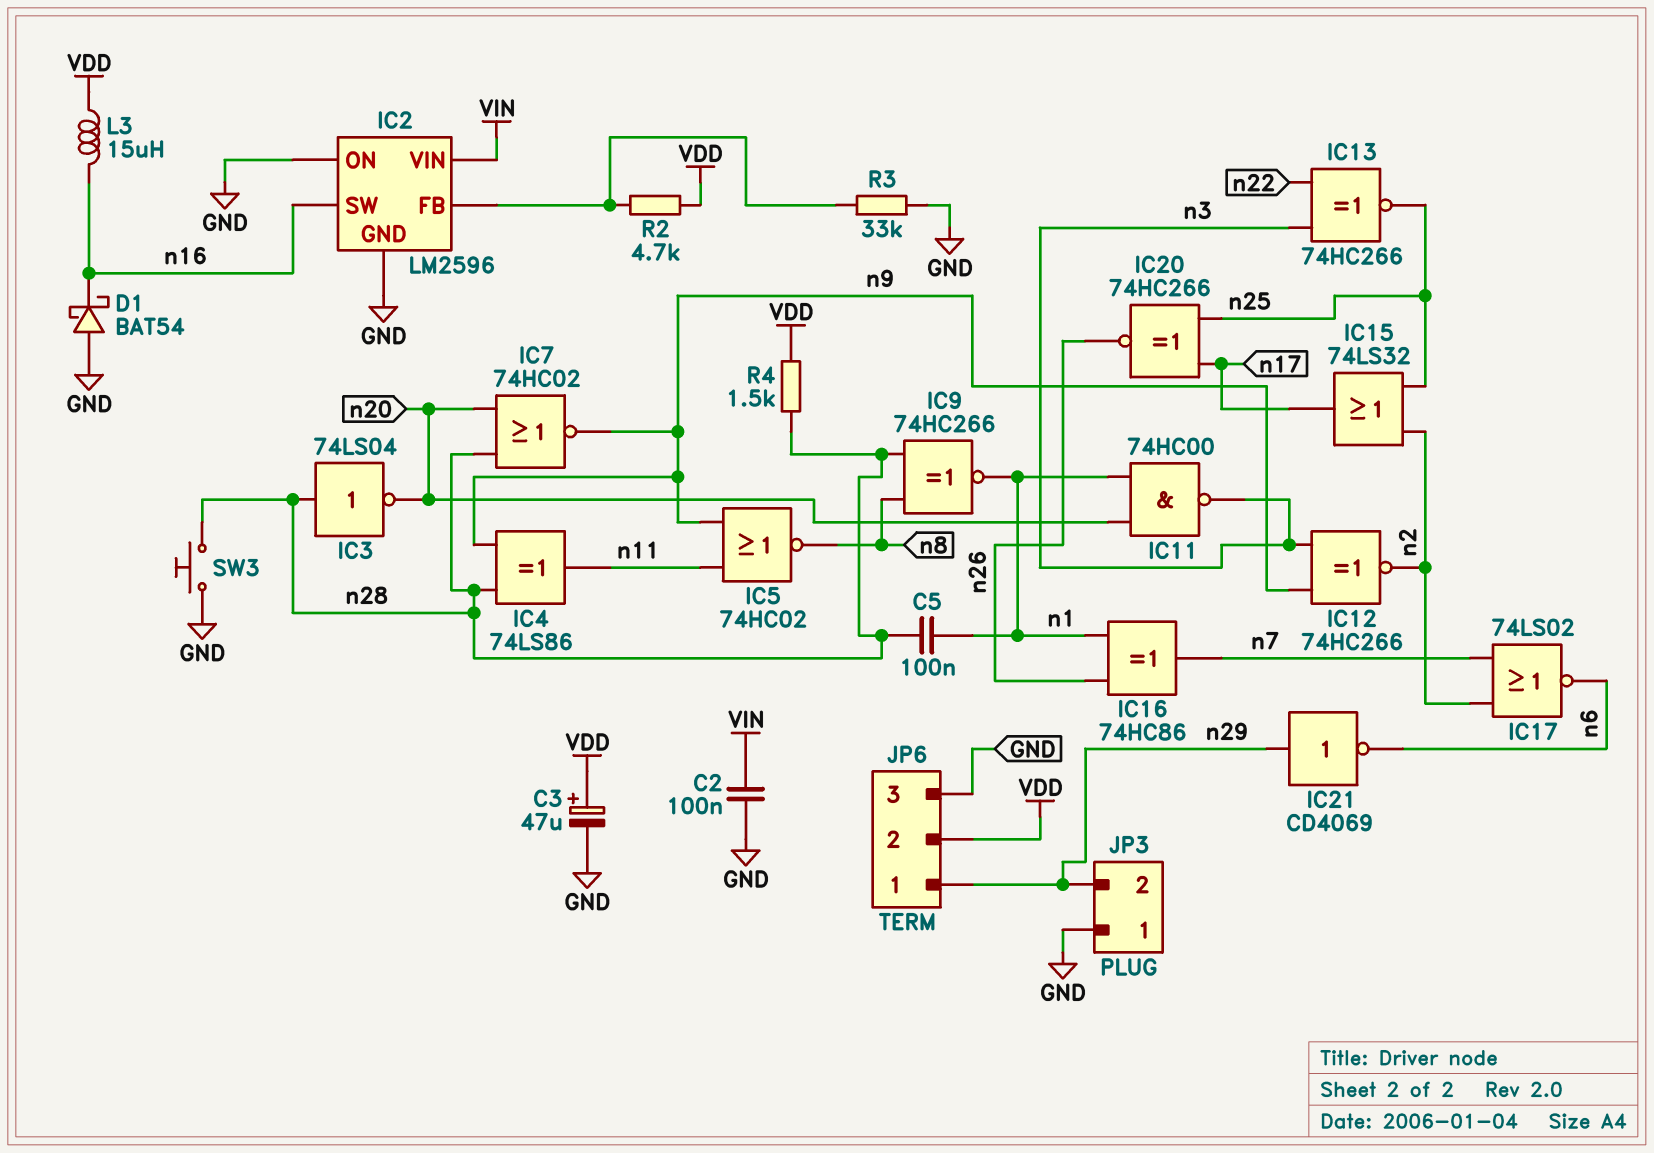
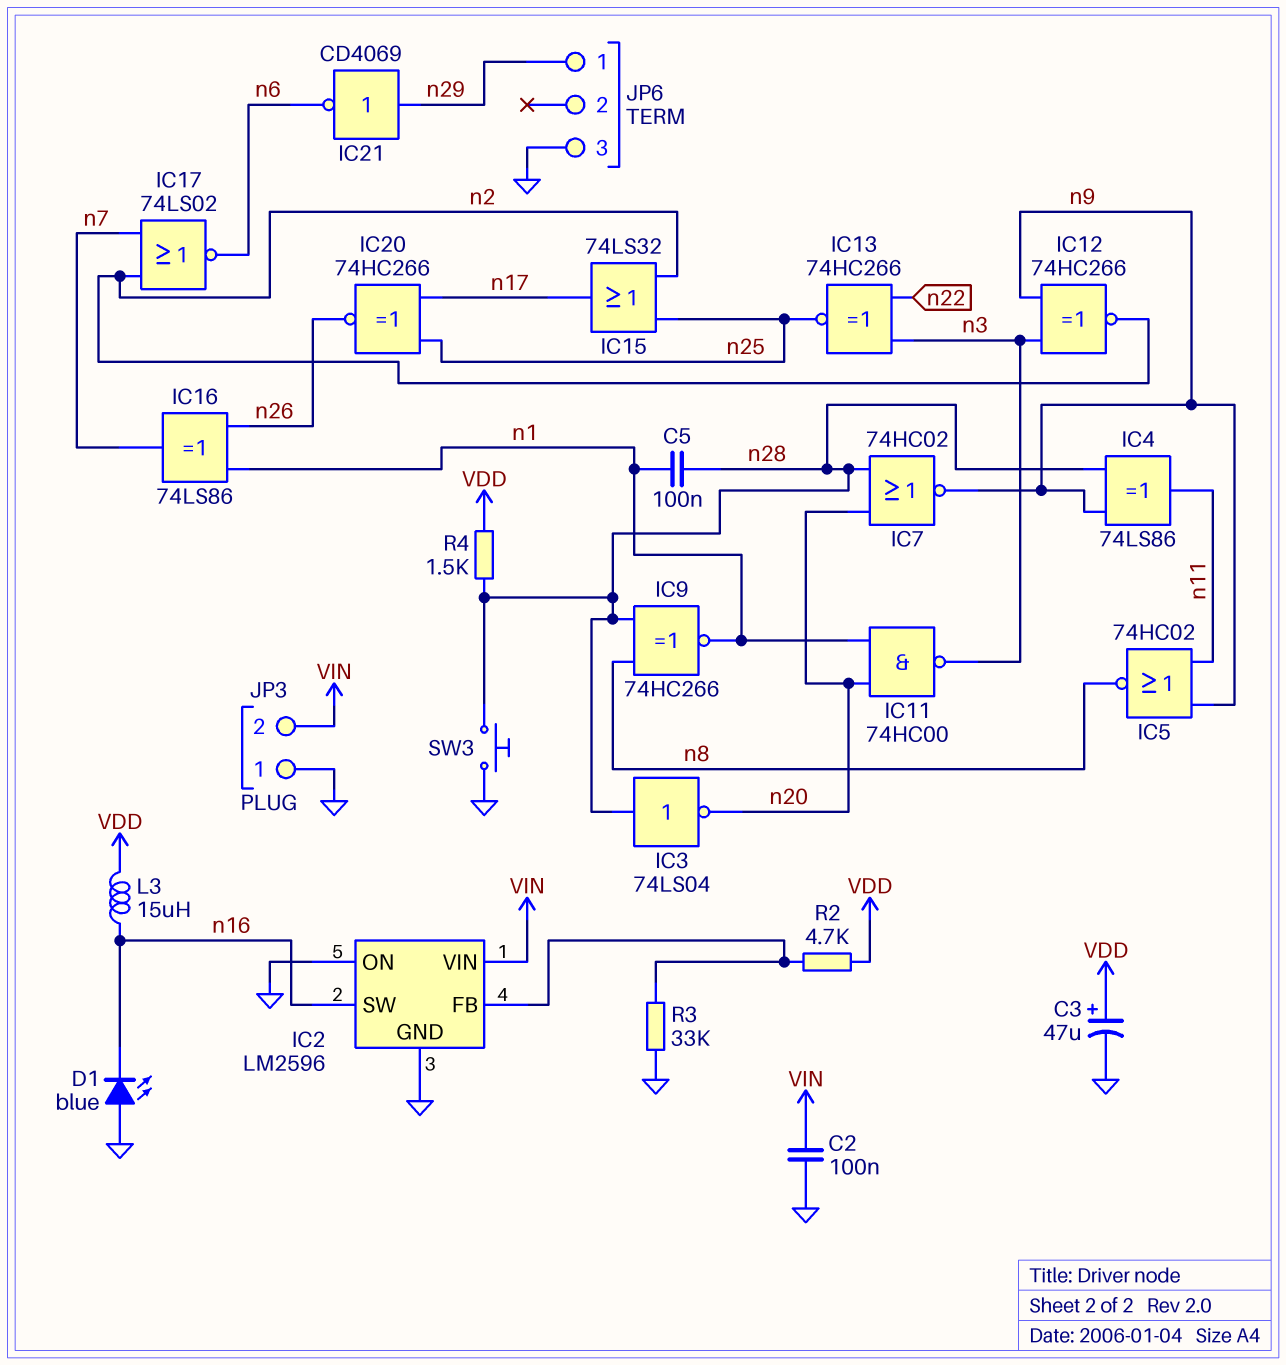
D1: schottky BAT54 (A GND, K n16) -> LED blue (A GND, K n16)
IC16: XOR 74HC86 (in n1, in n26, out n7) -> XOR 74LS86 (in n1, in n26, out n7)
JP3 pin 2: n29 -> VIN
JP6 pin 2: VDD -> none

